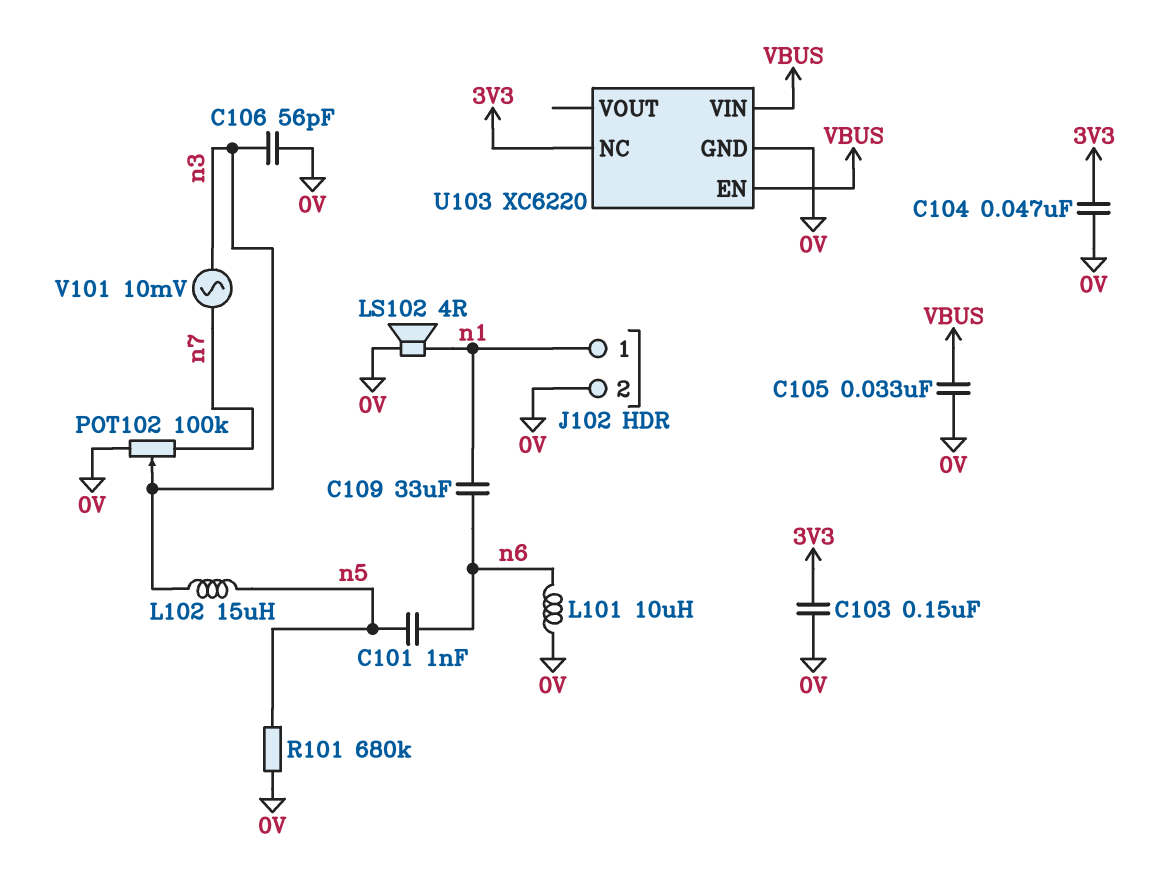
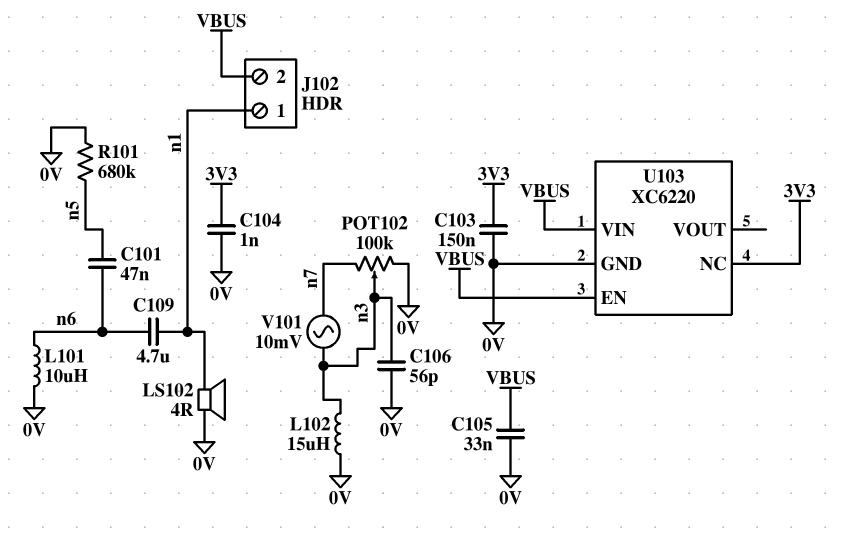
C101: 1nF (n5, n6) -> 47nF (n5, n6)
C104: 47nF (0V, 3V3) -> 1nF (0V, 3V3)
C109: 33uF (n1, n6) -> 4.7uF (n1, n6)
J102 pin 2: 0V -> VBUS
L102: 15uH (n3, n5) -> 15uH (0V, n3)

